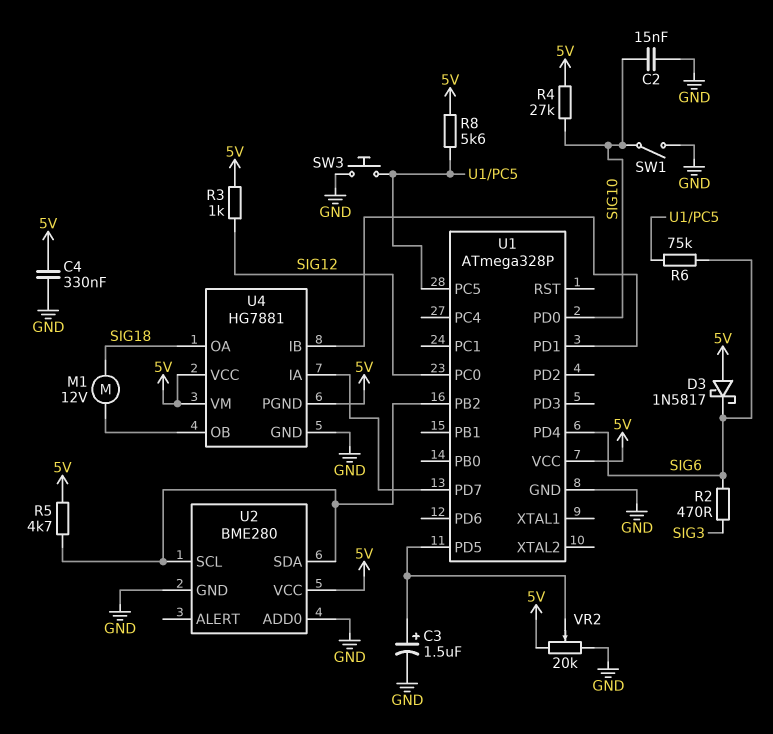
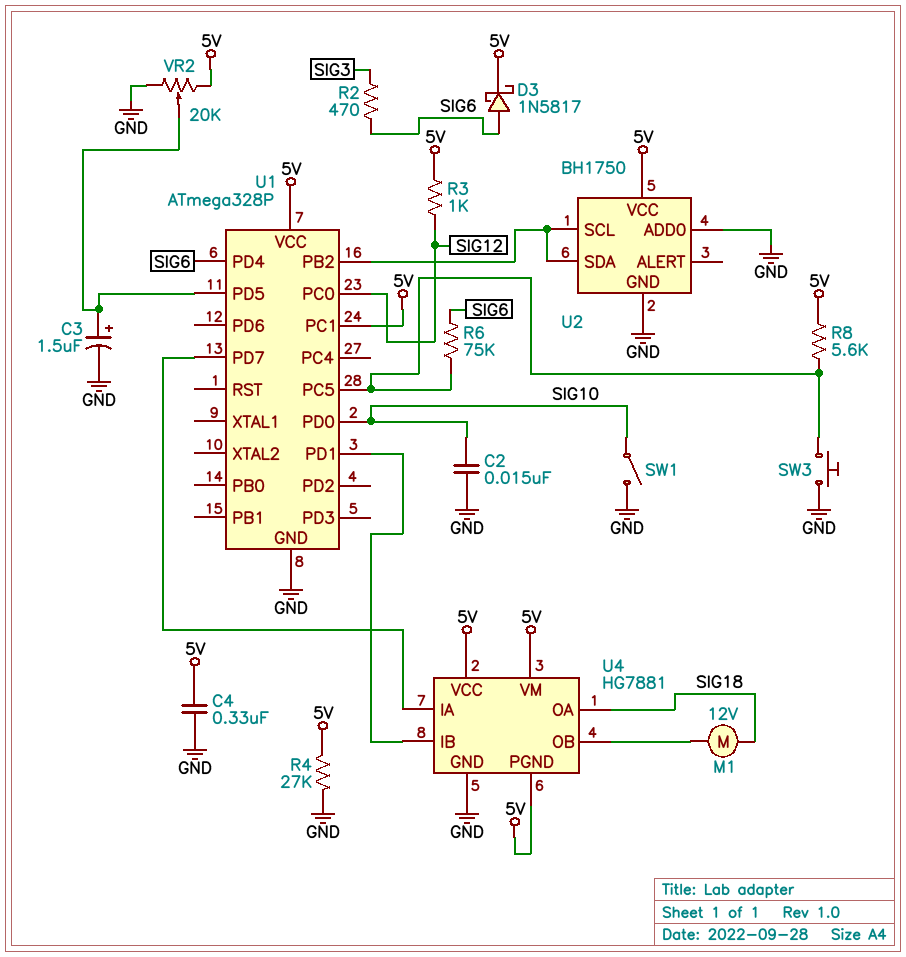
D3: schottky 1N5817 (A 5V, K SIG6) -> schottky 1N5817 (A SIG6, K 5V)
R4: 27k (5V, SIG10) -> 27k (5V, GND)
R5: 4.7k (5V, U1/PB2) -> none
U1 pin PC1: none -> 5V
U2: BME280 -> BH1750

